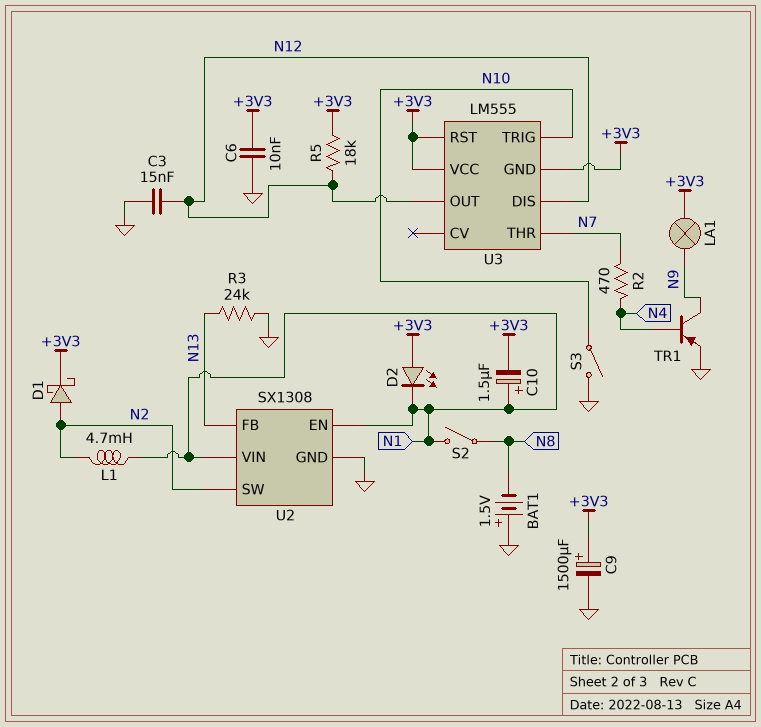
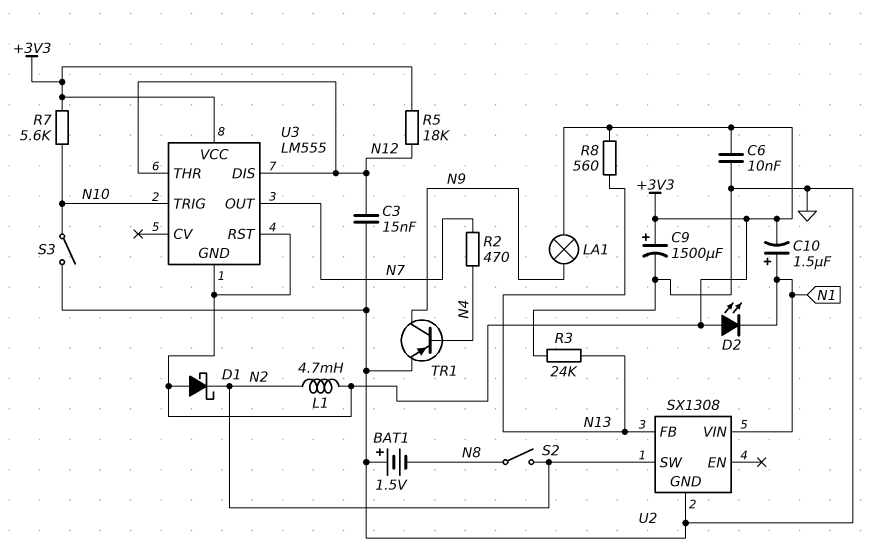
D1: schottky (A N2, K +3V3) -> schottky (A +3V3, K N2)
L1: 4.7mH (N1, N2) -> 4.7mH (+3V3, N2)
R7: none -> 5.6k (+3V3, N10)
R8: none -> 560 (+3V3, N13)
S2: switch (N1, N8) -> switch (N2, N8)
U2 pin EN: N1 -> none
U3 pin OUT: N12 -> N7
U3 pin THR: N7 -> N12

